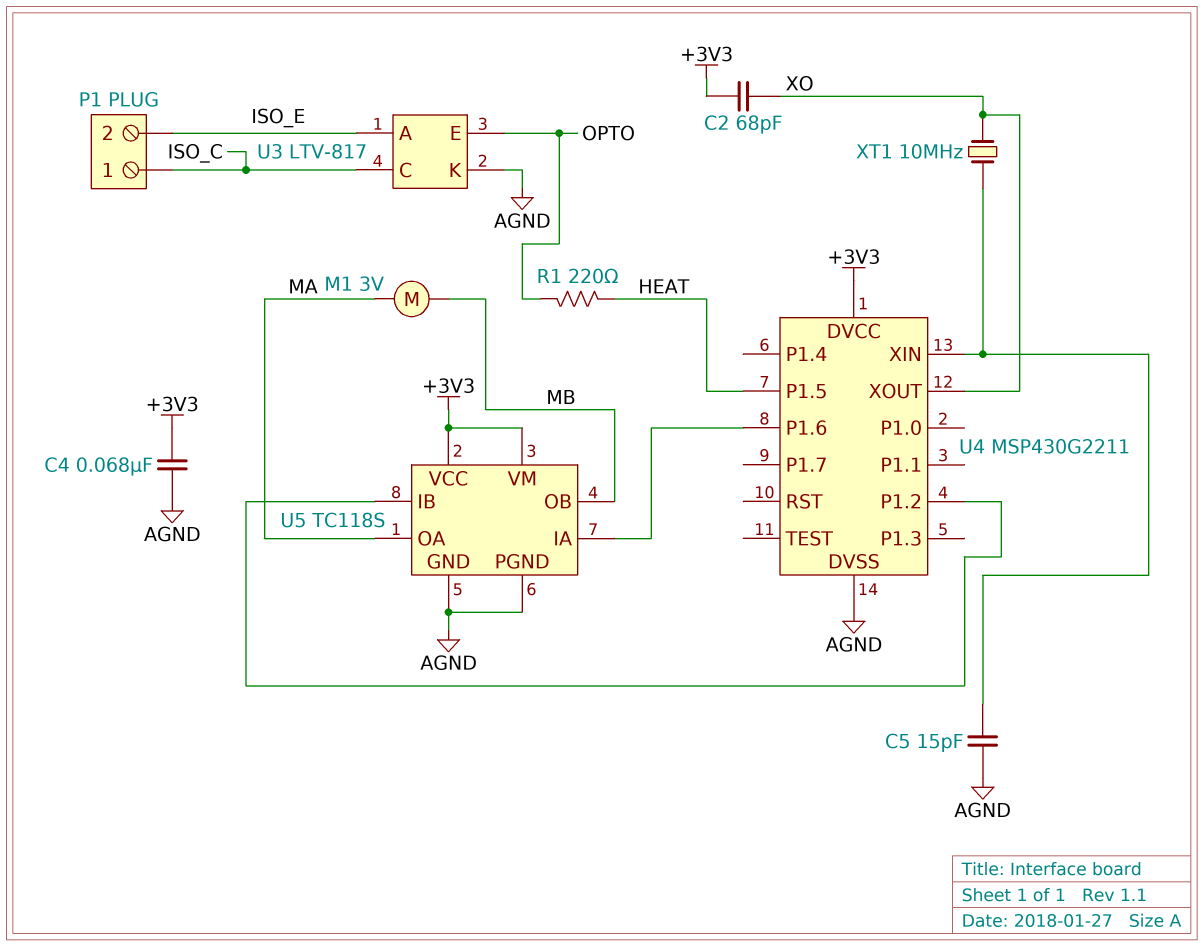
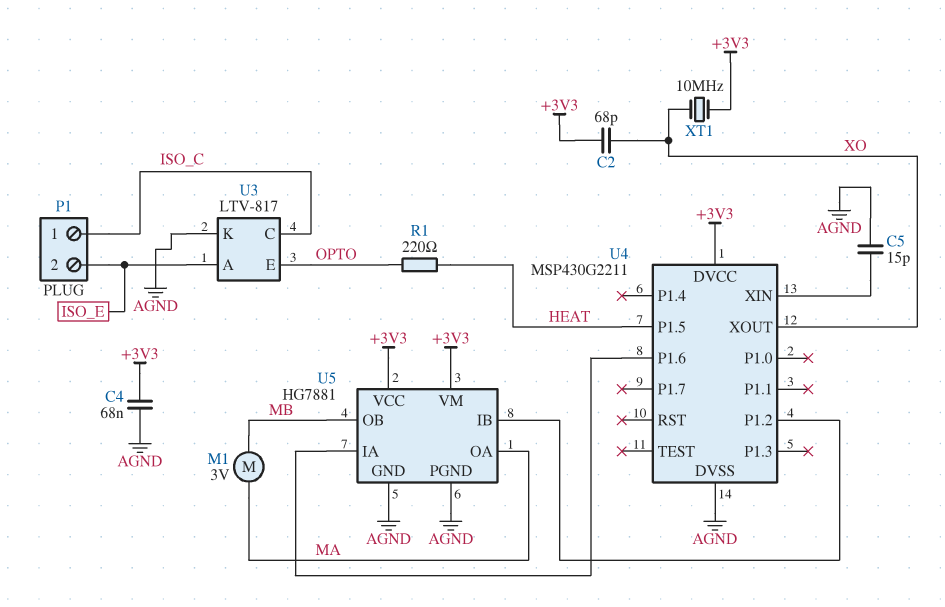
U5: TC118S -> HG7881
XT1: 10MHz (U4/XIN, XO) -> 10MHz (+3V3, XO)

